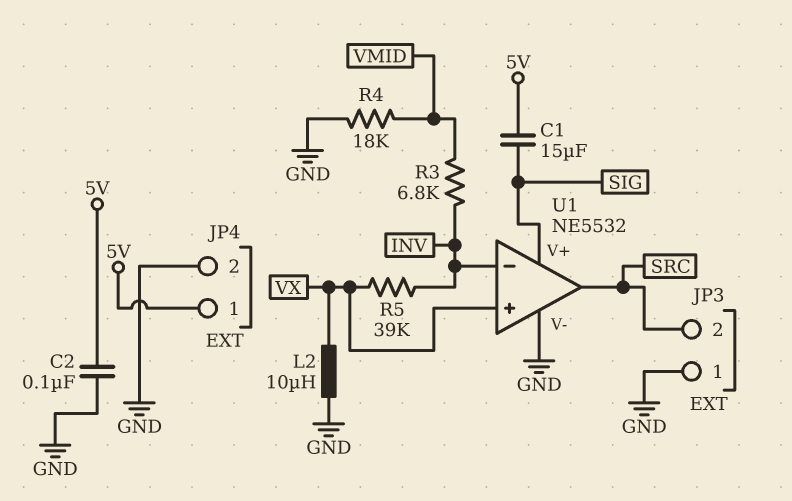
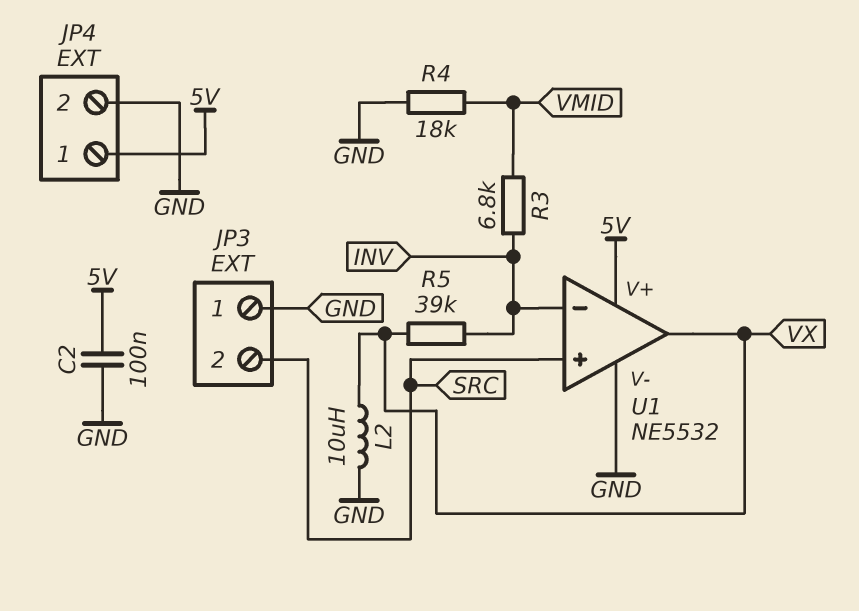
C1: 15uF (5V, SIG) -> none
U1 pin V+: SIG -> 5V
U1 pin in+: VX -> SRC
U1 pin out: SRC -> VX

